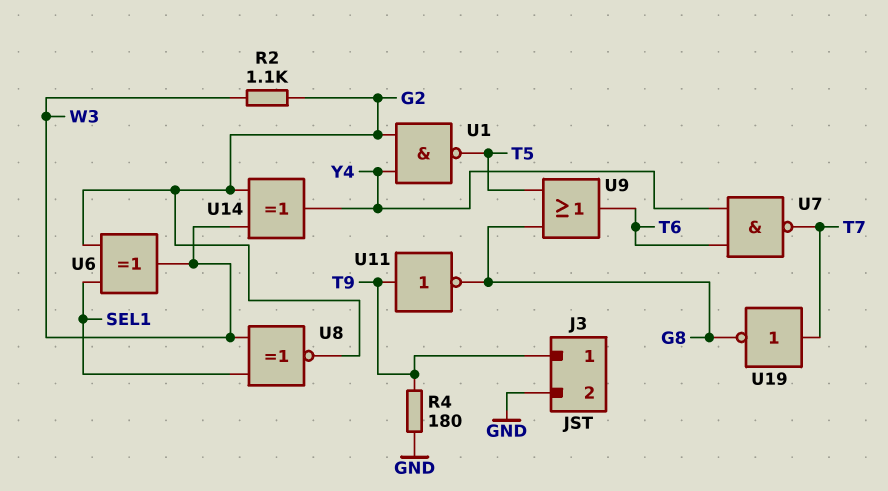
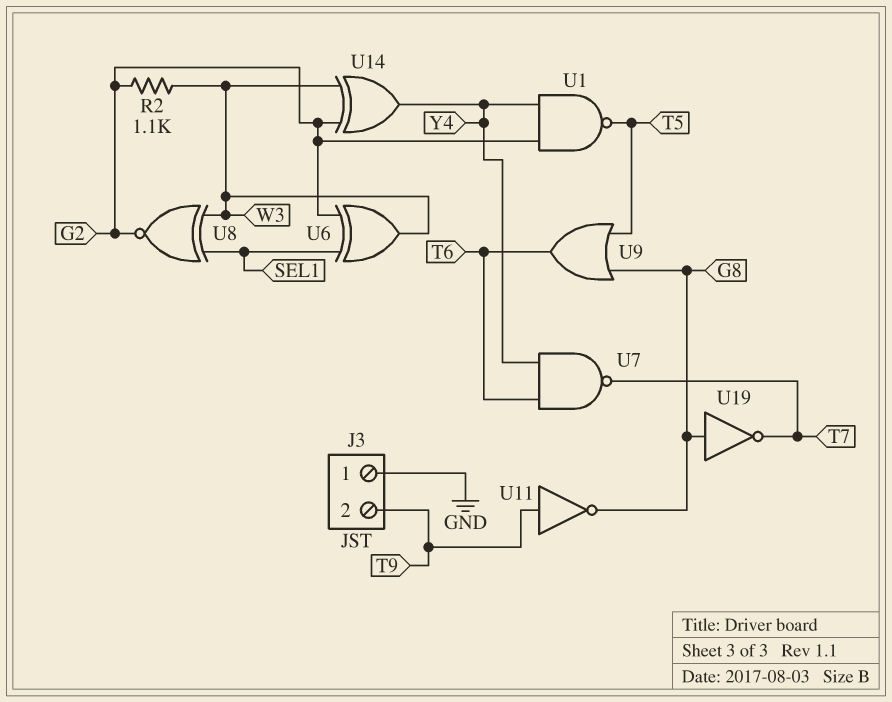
J3 pin 1: T9 -> GND
J3 pin 2: GND -> T9
R4: 180 (GND, T9) -> none
U19: NOT (in T7, out G8) -> NOT (in G8, out T7)

